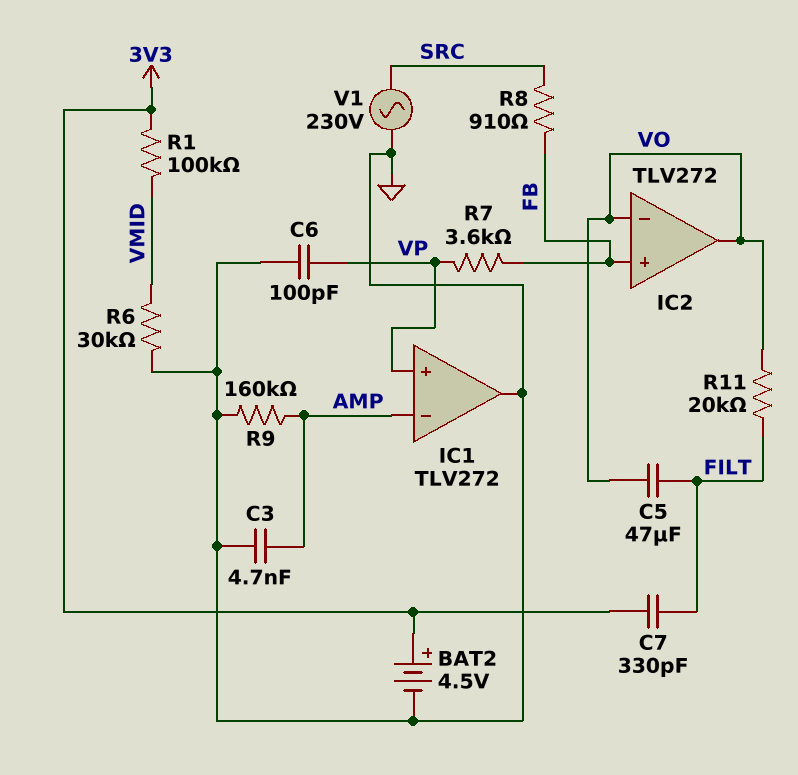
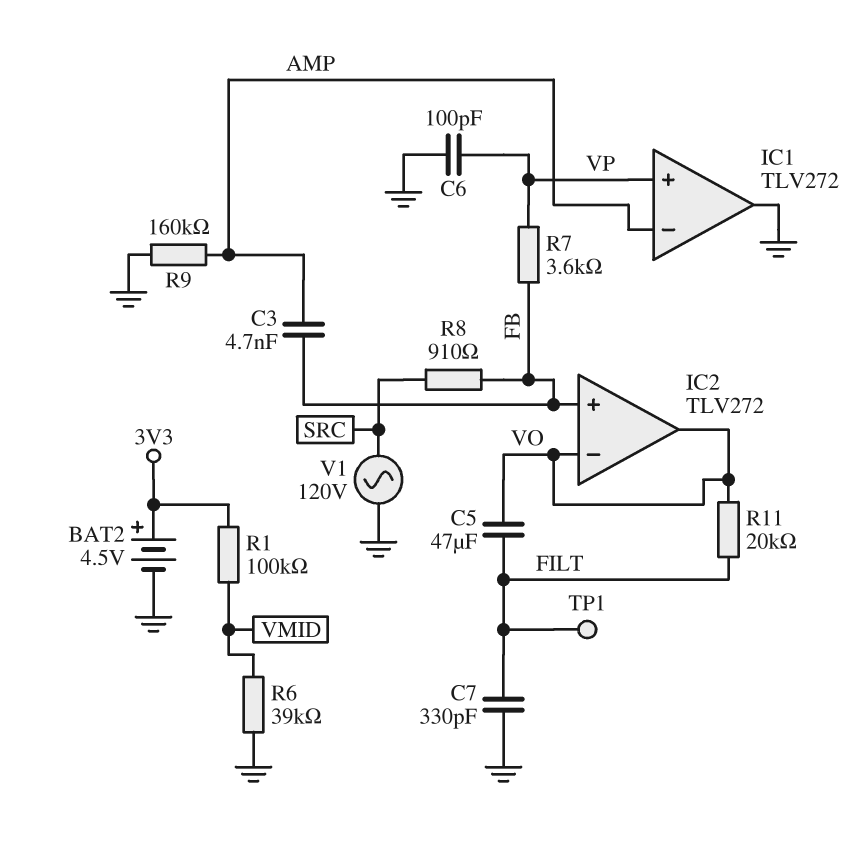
C3: 4.7nF (AMP, GND) -> 4.7nF (AMP, FB)
C7: 330pF (3V3, FILT) -> 330pF (FILT, GND)
R6: 30k (GND, VMID) -> 39k (GND, VMID)
TP1: none -> test point (FILT)
V1: AC 230V (GND, SRC) -> AC 120V (GND, SRC)

